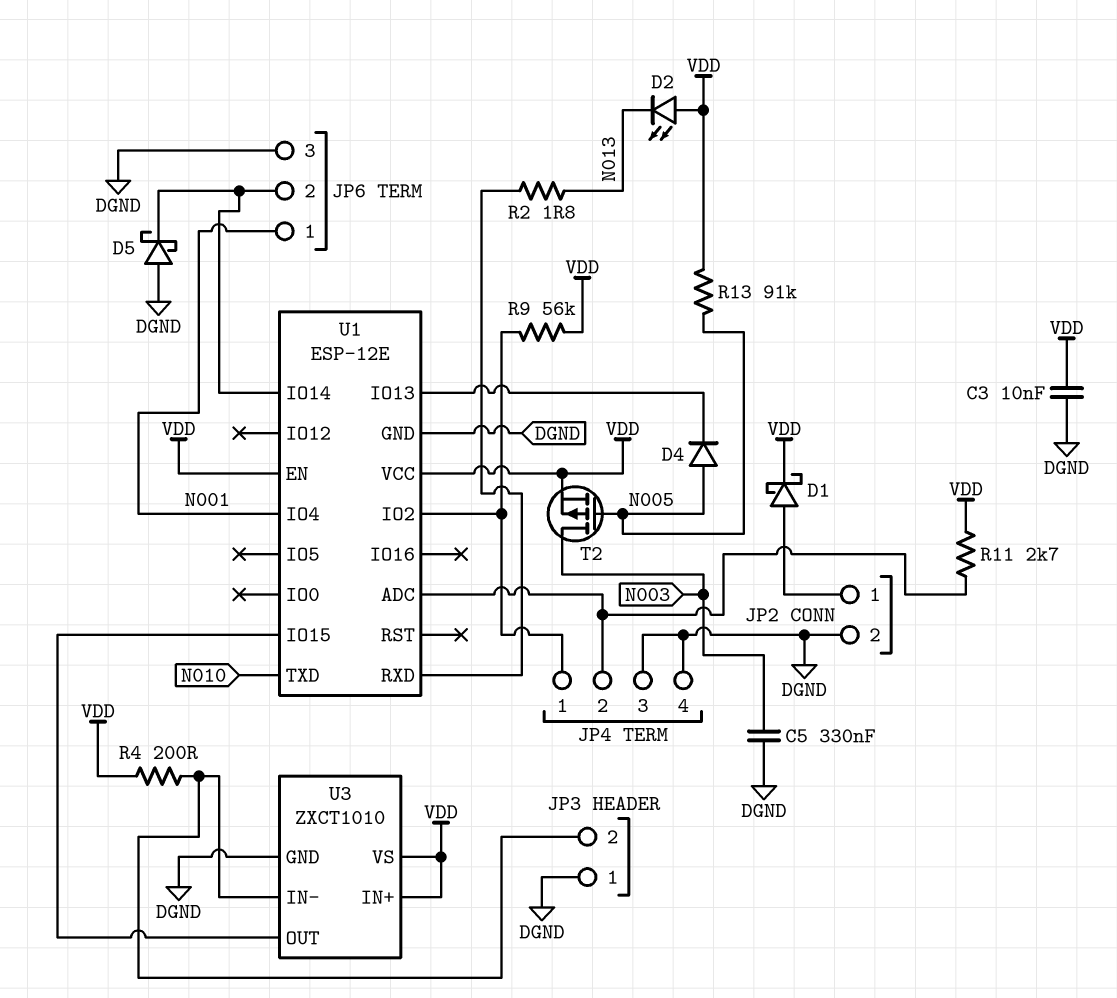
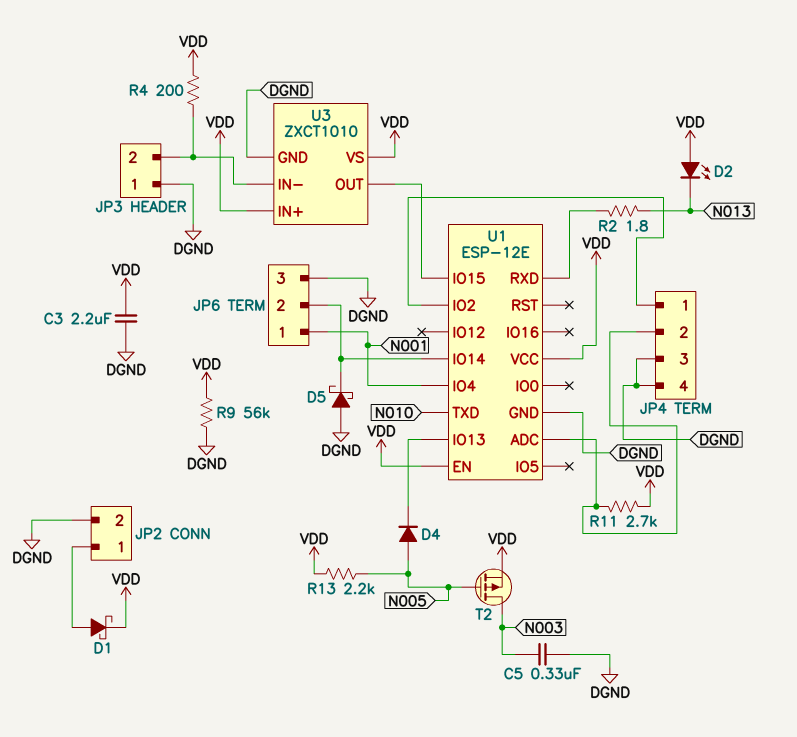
C3: 10nF (DGND, VDD) -> 2.2uF (DGND, VDD)
R9: 56k (JP4/1, VDD) -> 56k (DGND, VDD)
R13: 91k (N005, VDD) -> 2.2k (N005, VDD)

